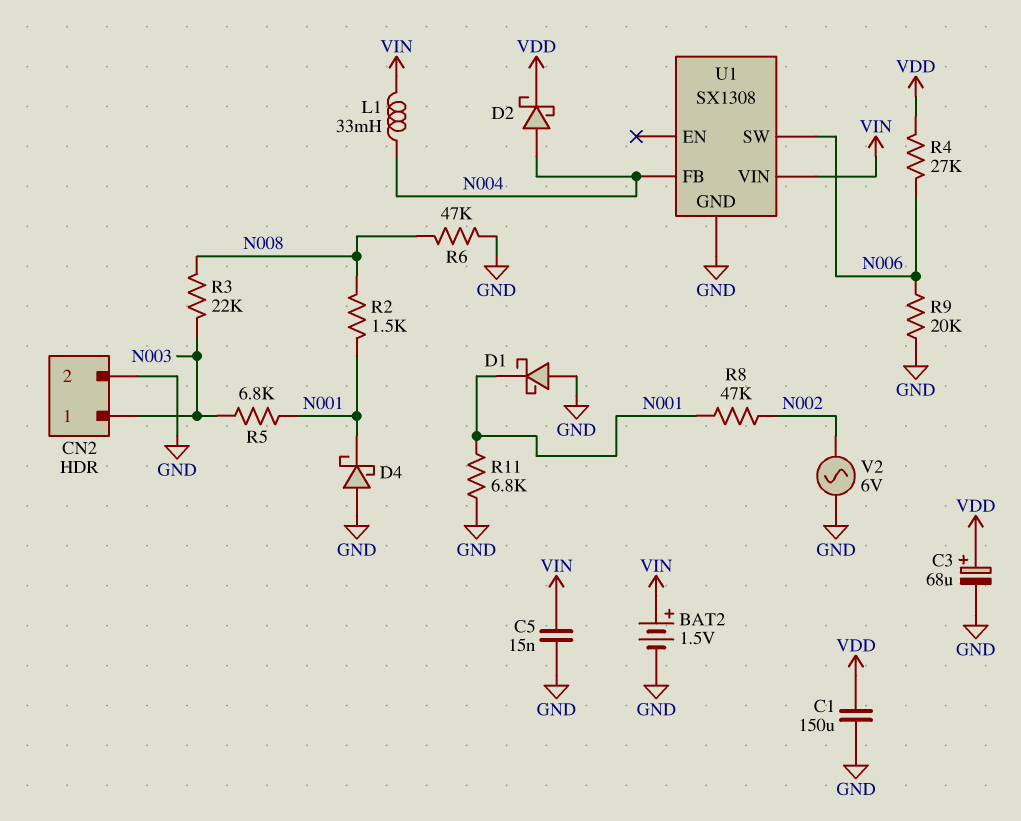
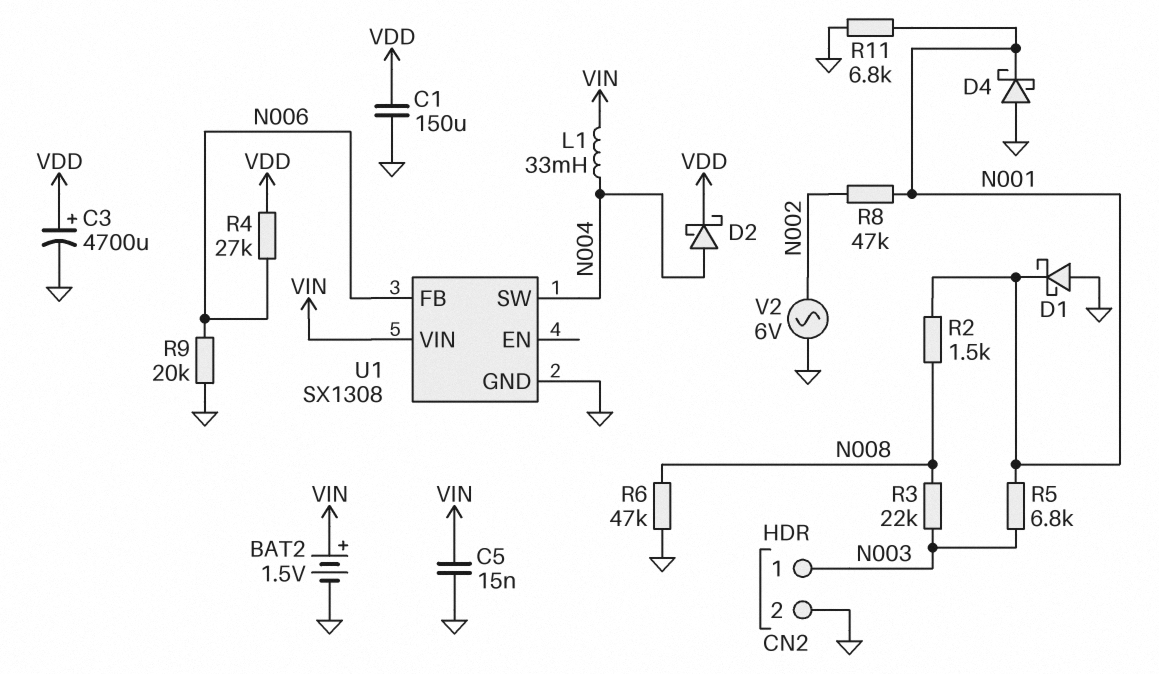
C3: 68uF (plus VDD, minus GND) -> 4700uF (plus VDD, minus GND)
U1 pin FB: N004 -> N006
U1 pin SW: N006 -> N004

